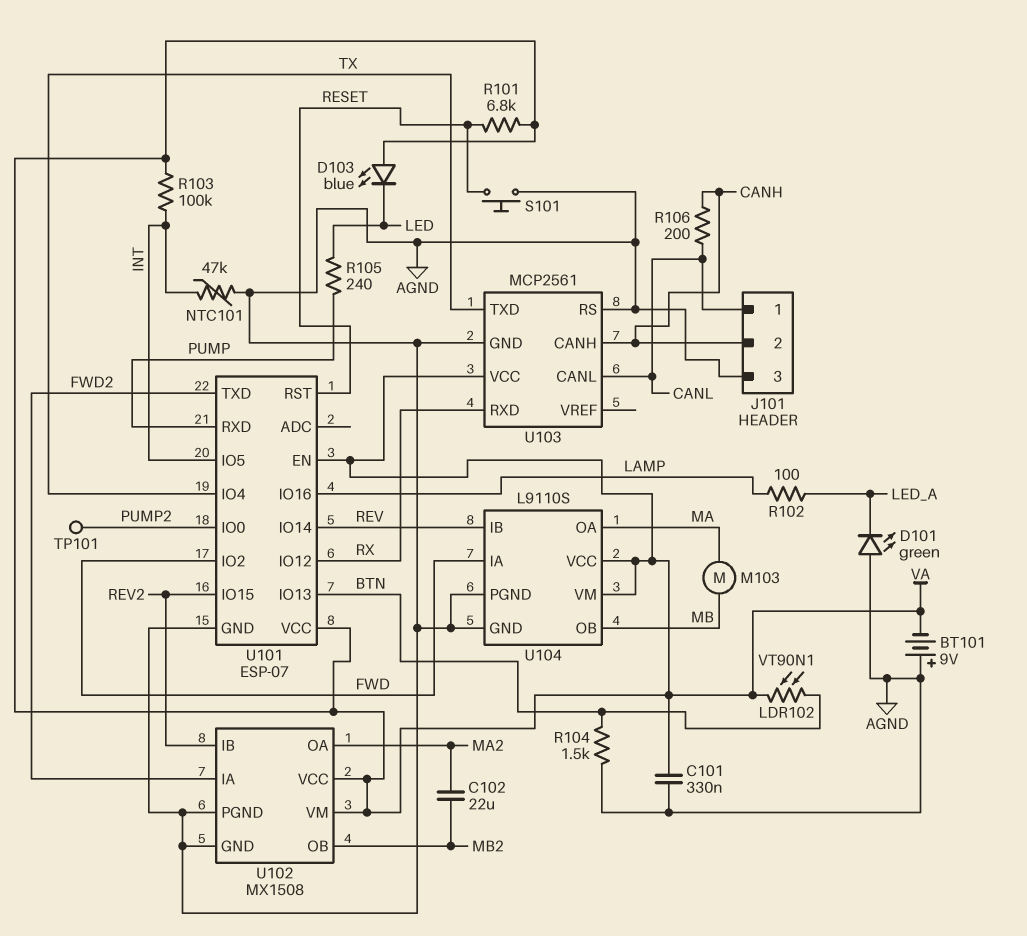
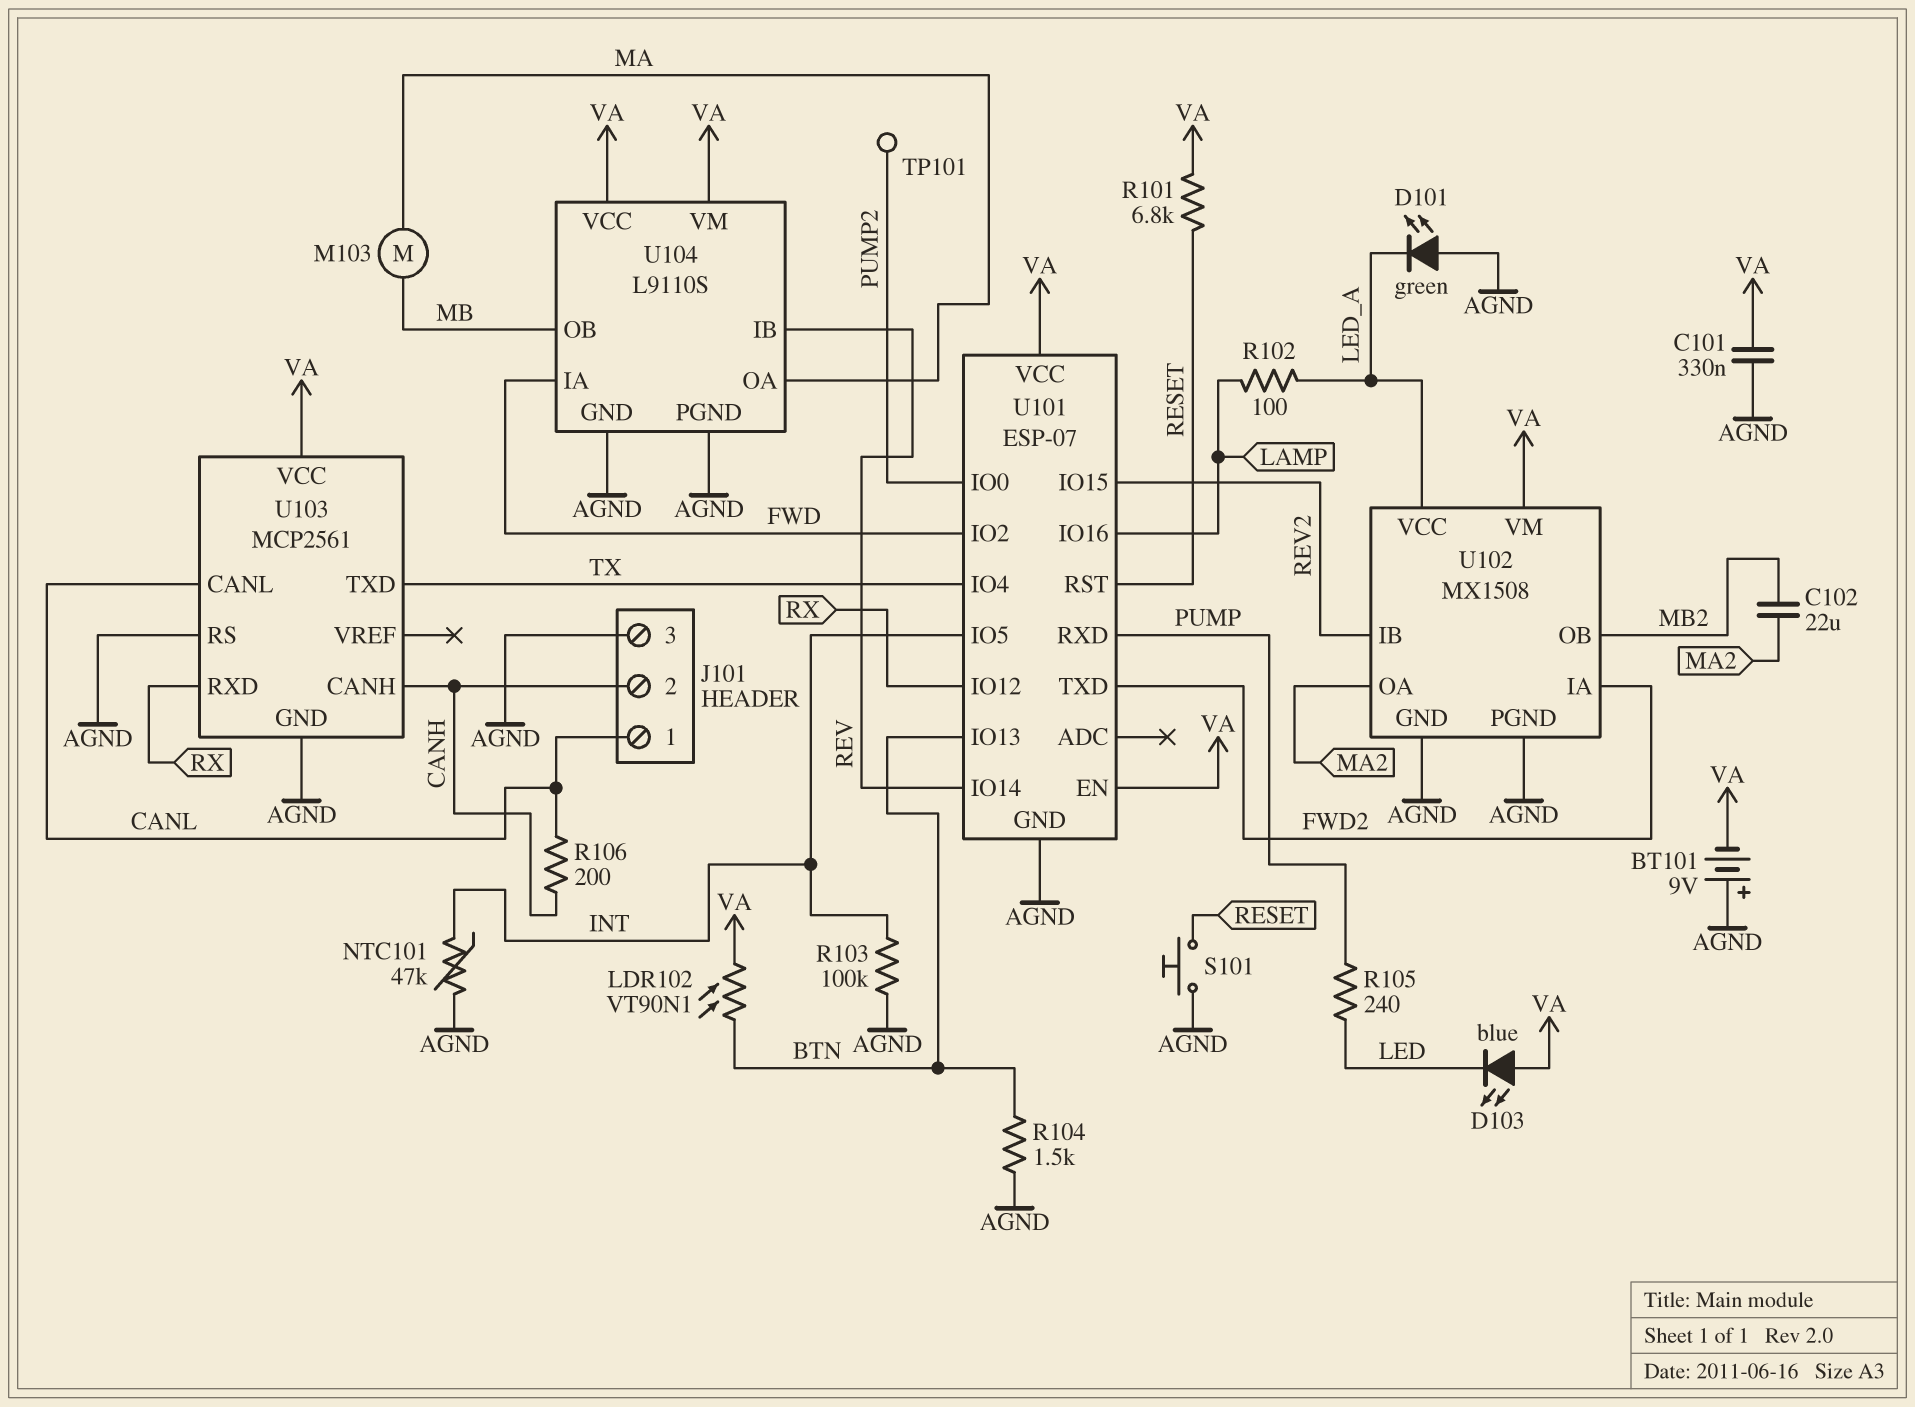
R103: 100k (INT, VA) -> 100k (AGND, INT)
U102 pin VCC: VA -> LED_A

